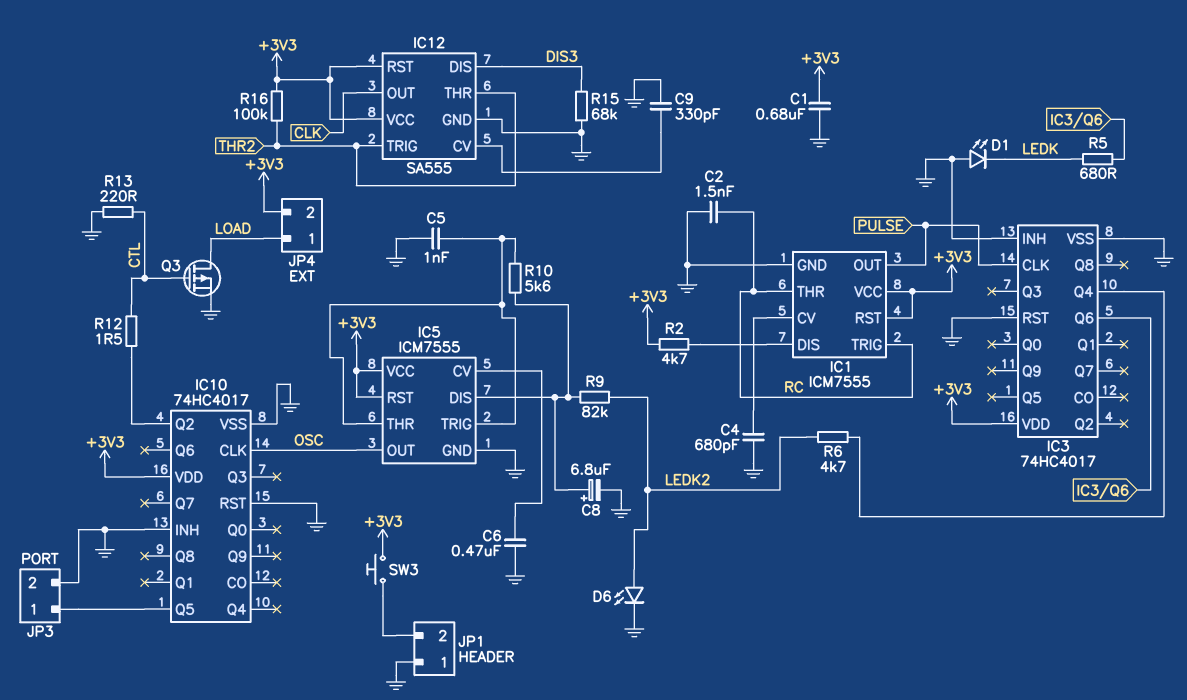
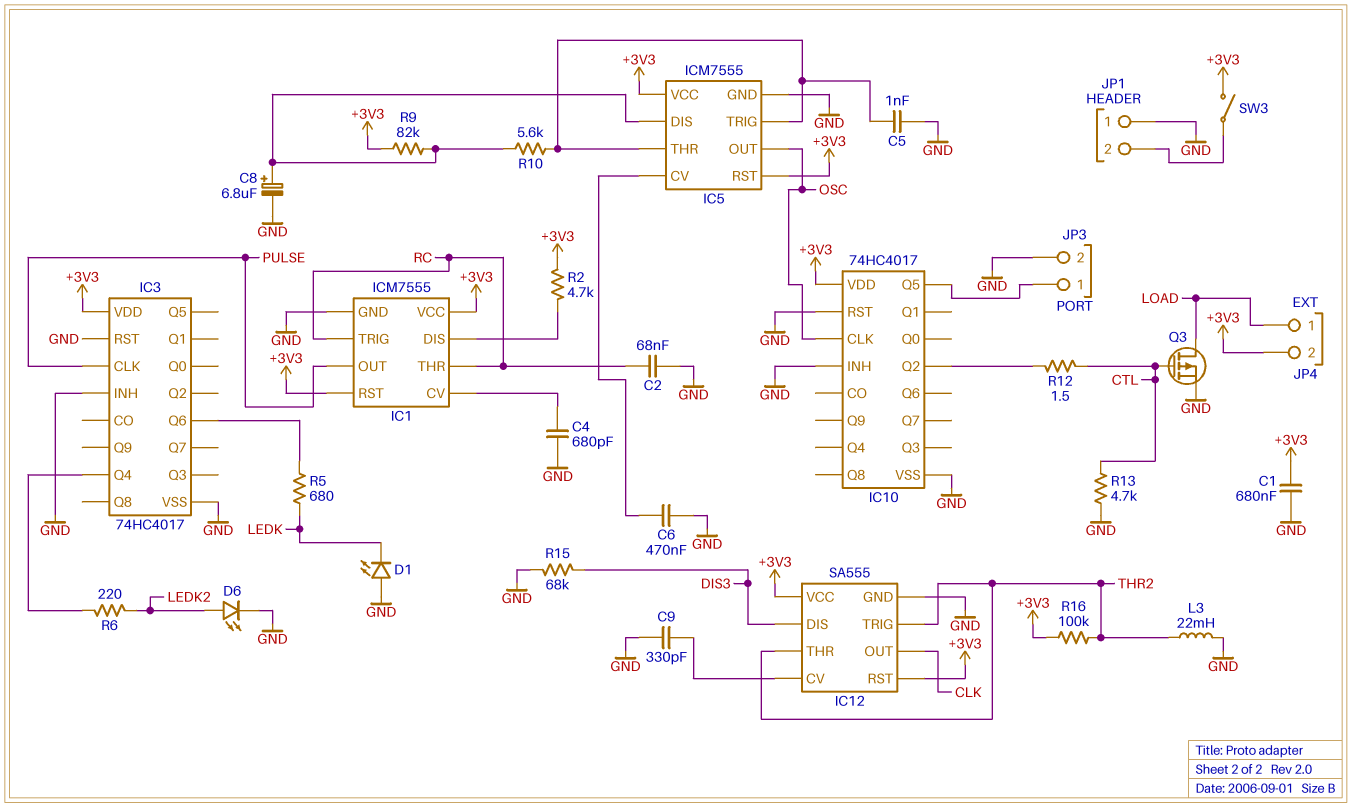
C2: 1.5nF (GND, RC) -> 68nF (GND, RC)
L3: none -> 22mH (GND, THR2)
R6: 4.7k (IC3/Q4, LEDK2) -> 220 (IC3/Q4, LEDK2)
R9: 82k (IC5/DIS, LEDK2) -> 82k (+3V3, IC5/DIS)
R13: 220 (CTL, GND) -> 4.7k (CTL, GND)
SW3: button (+3V3, JP1/2) -> switch (+3V3, JP1/2)

